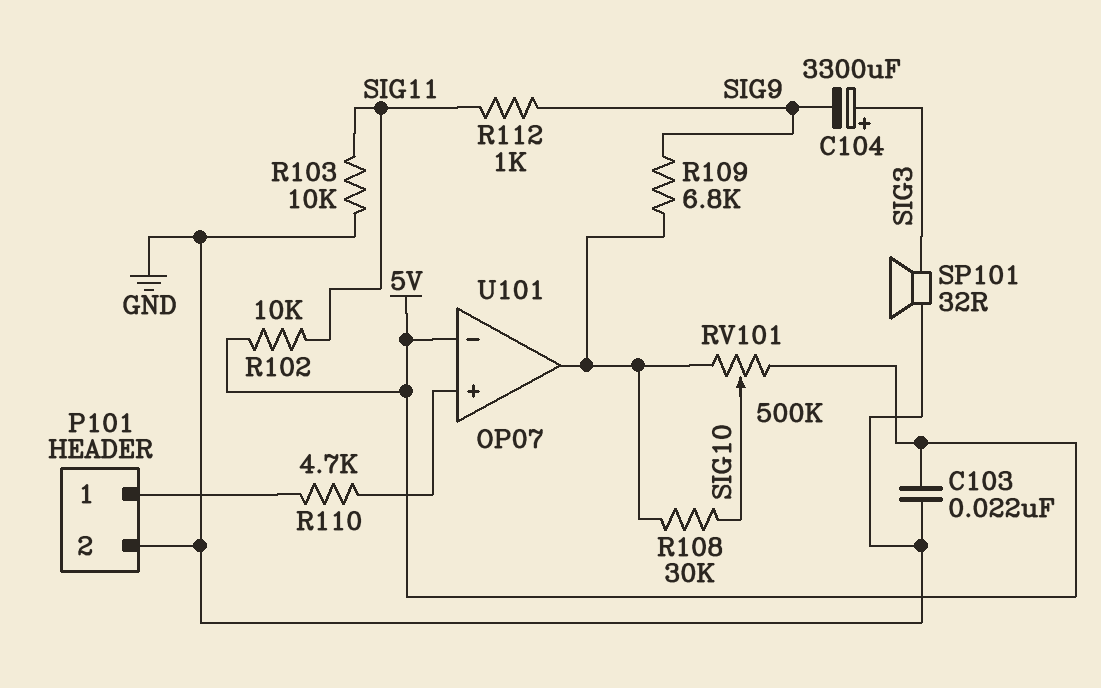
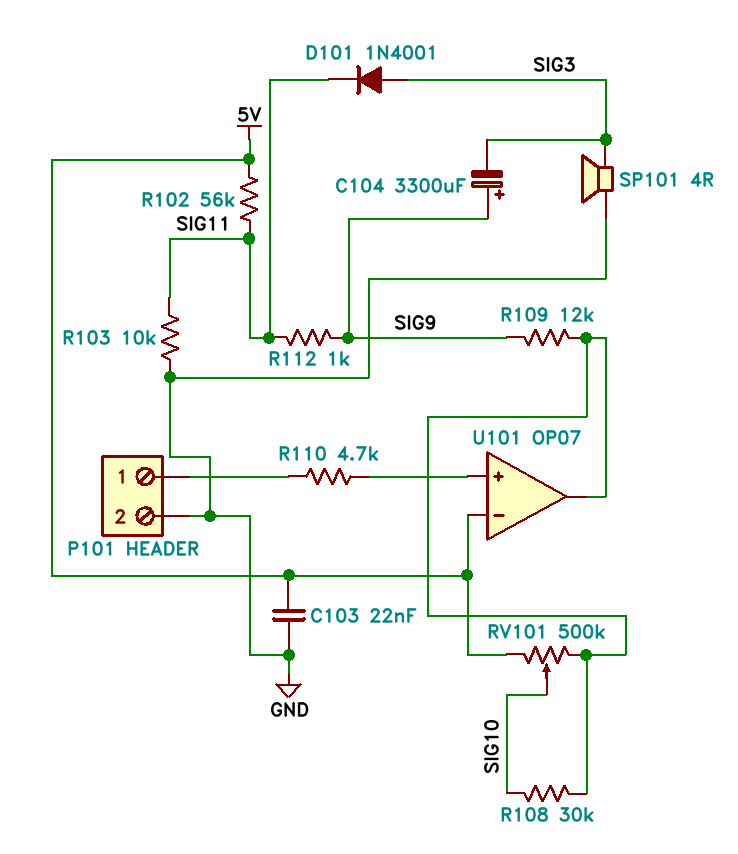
C104: 3300uF (plus SIG3, minus SIG9) -> 3300uF (plus SIG9, minus SIG3)
D101: none -> diode 1N4001 (A SIG3, K SIG11)
R102: 10k (5V, SIG11) -> 56k (5V, SIG11)
R109: 6.8k (SIG9, U101/out) -> 12k (SIG9, U101/out)
SP101: speaker 32R (GND, SIG3) -> speaker 4R (GND, SIG3)

